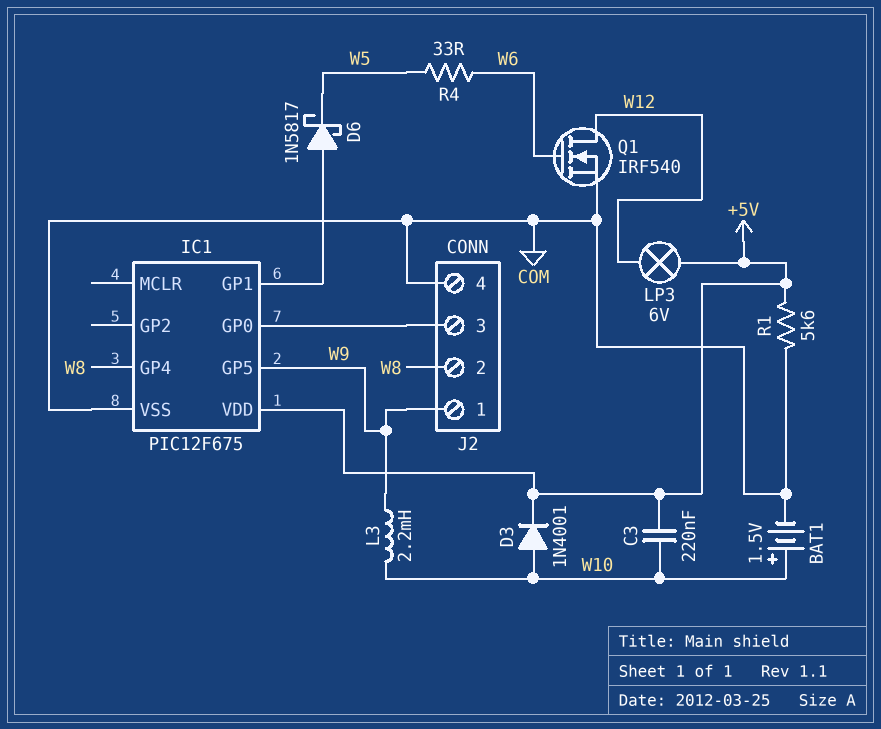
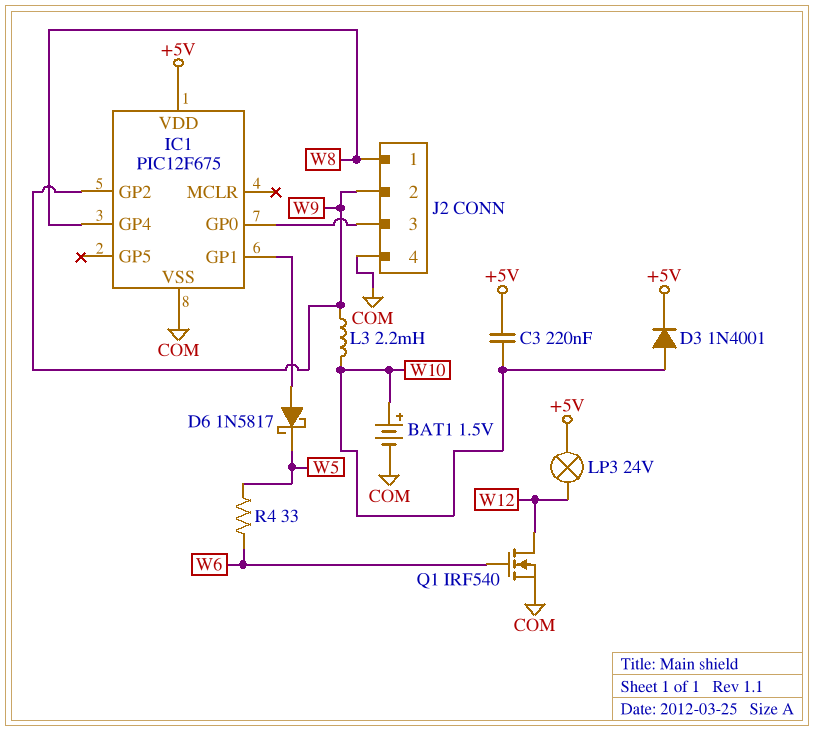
IC1 pin GP2: none -> W9
IC1 pin GP5: W9 -> none
J2 pin 1: W9 -> W8
J2 pin 2: W8 -> W9
LP3: lamp 6V (+5V, W12) -> lamp 24V (+5V, W12)
R1: 5.6k (+5V, COM) -> none

